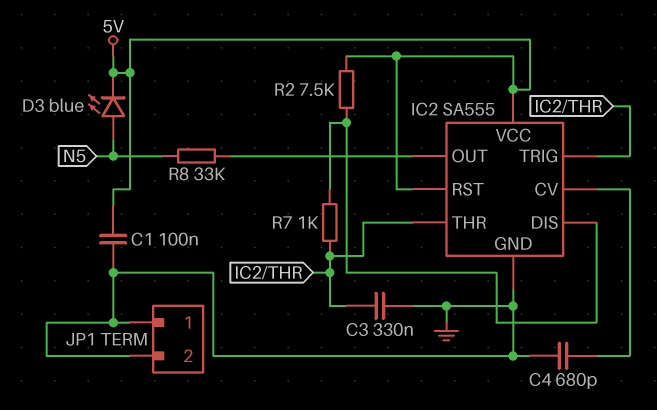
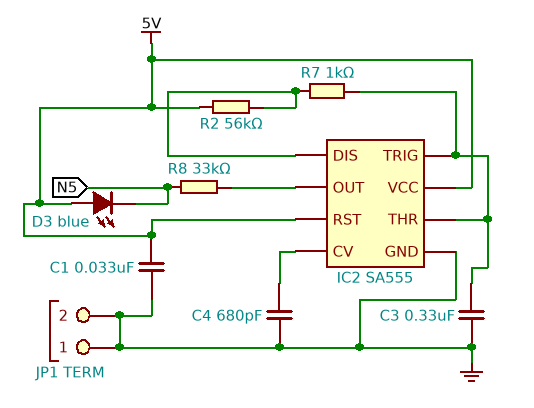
C1: 100nF (5V, GND) -> 33nF (5V, GND)
D3: LED blue (A N5, K 5V) -> LED blue (A 5V, K N5)
R2: 7.5k (5V, IC2/DIS) -> 56k (5V, IC2/DIS)

